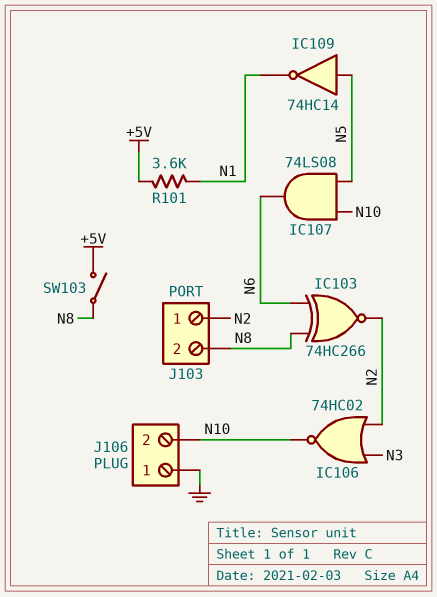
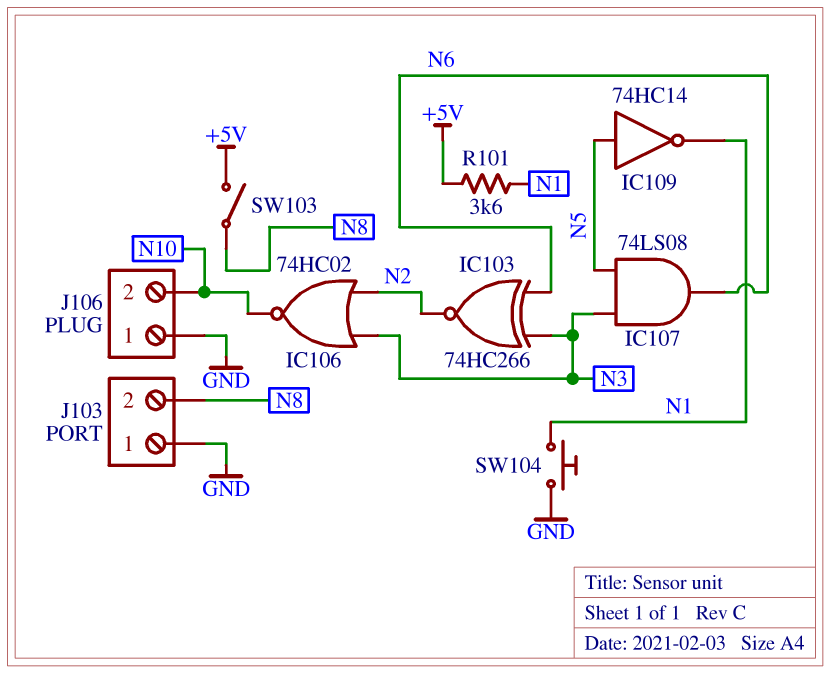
IC103: XNOR 74HC266 (in N6, in N8, out N2) -> XNOR 74HC266 (in N3, in N6, out N2)
IC107: AND 74LS08 (in N5, in N10, out N6) -> AND 74LS08 (in N3, in N5, out N6)
J103 pin 1: N2 -> GND
SW104: none -> button (GND, N1)

